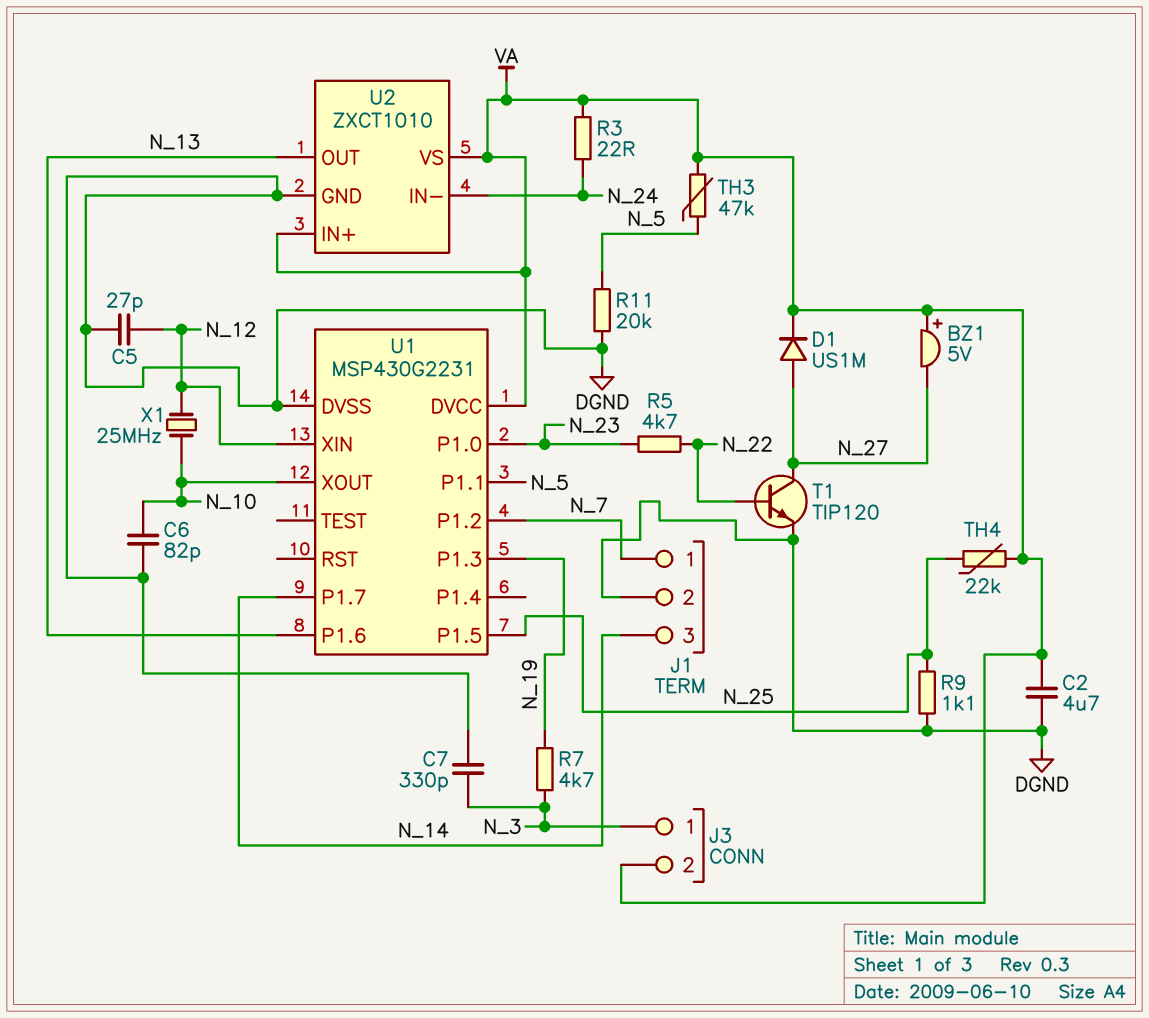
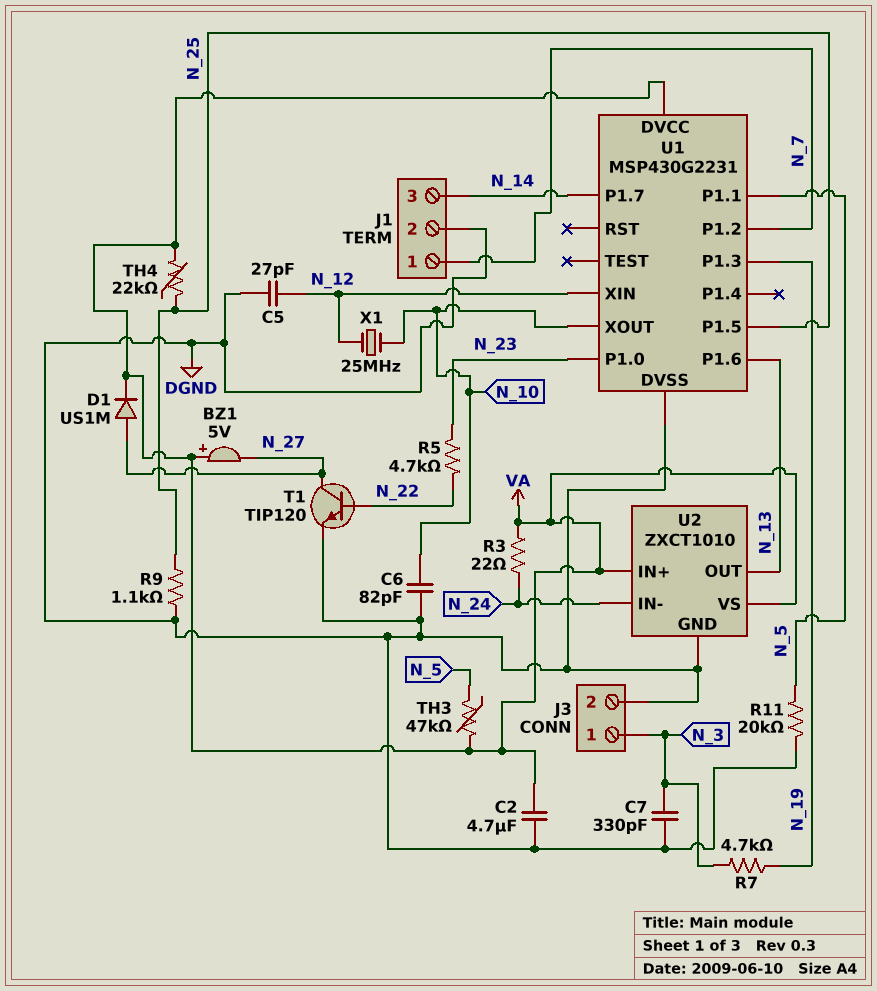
J3 pin 2: VA -> DGND

